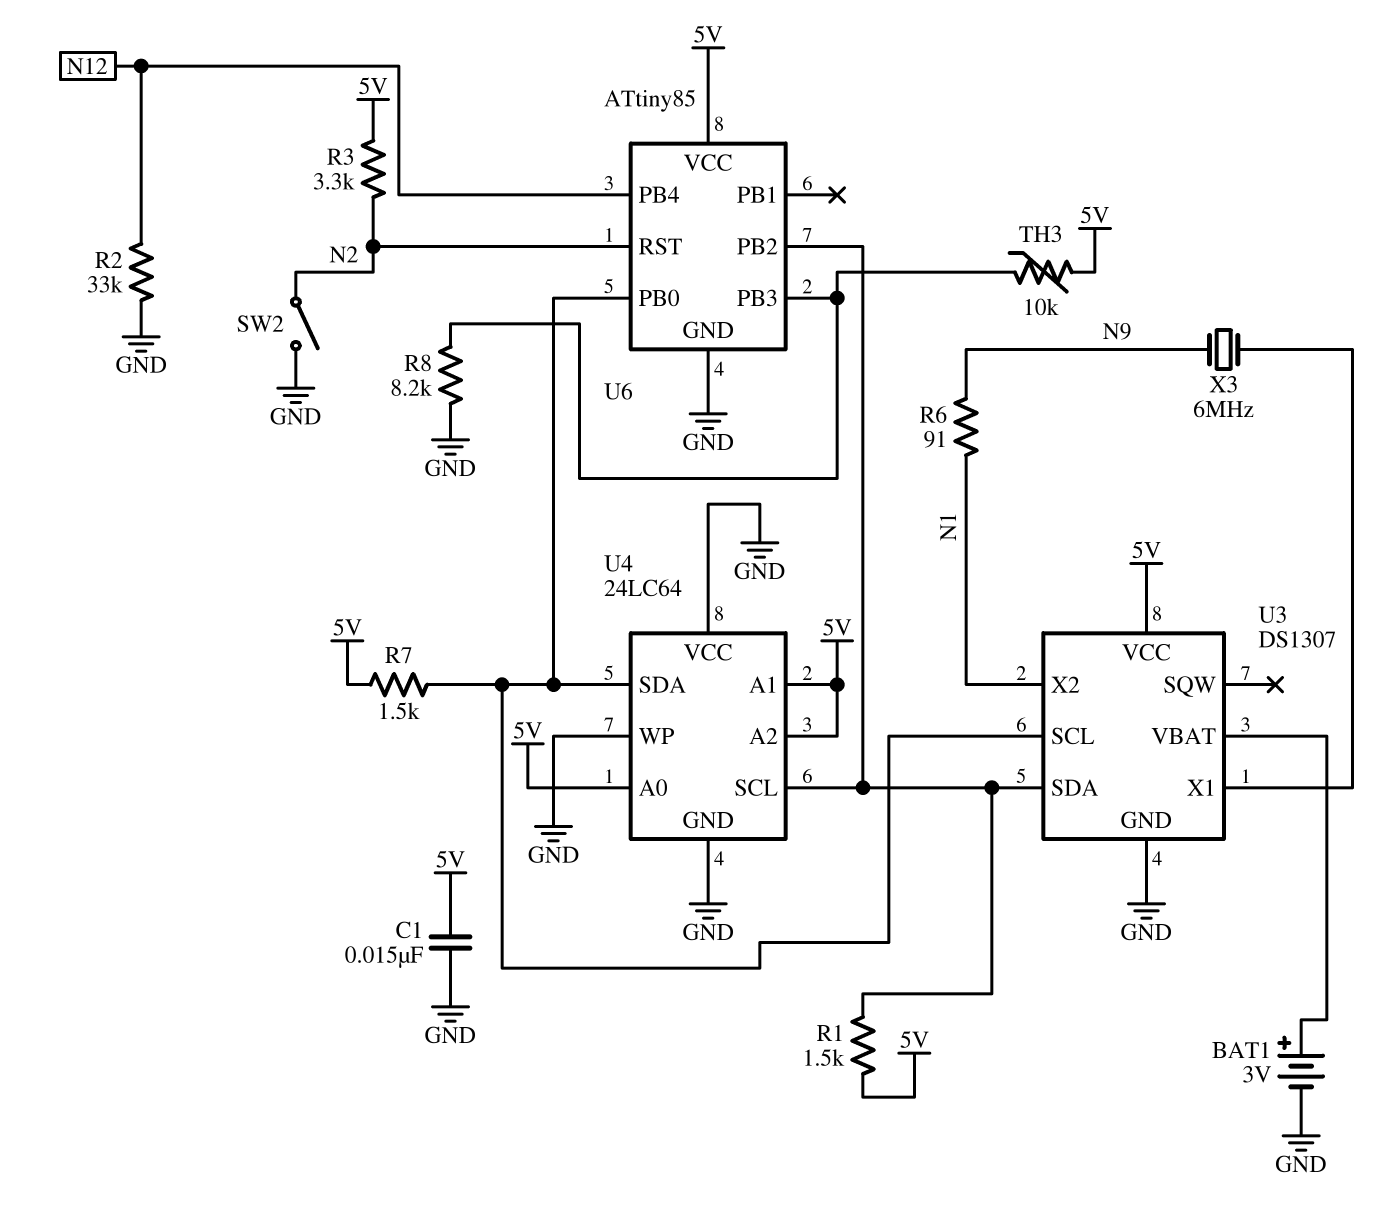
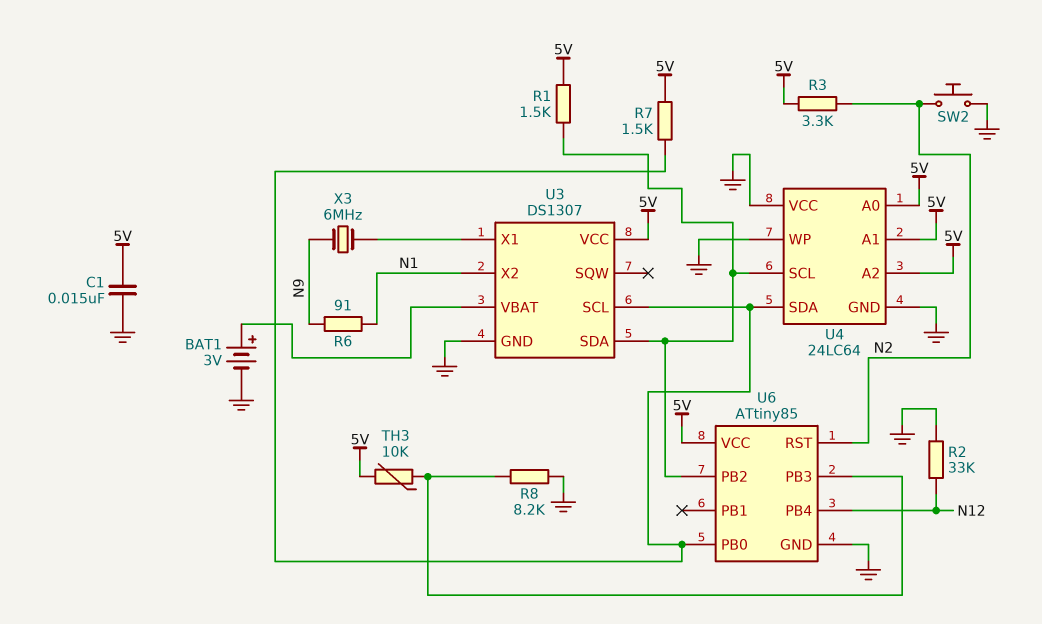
SW2: switch (GND, N2) -> button (GND, N2)

